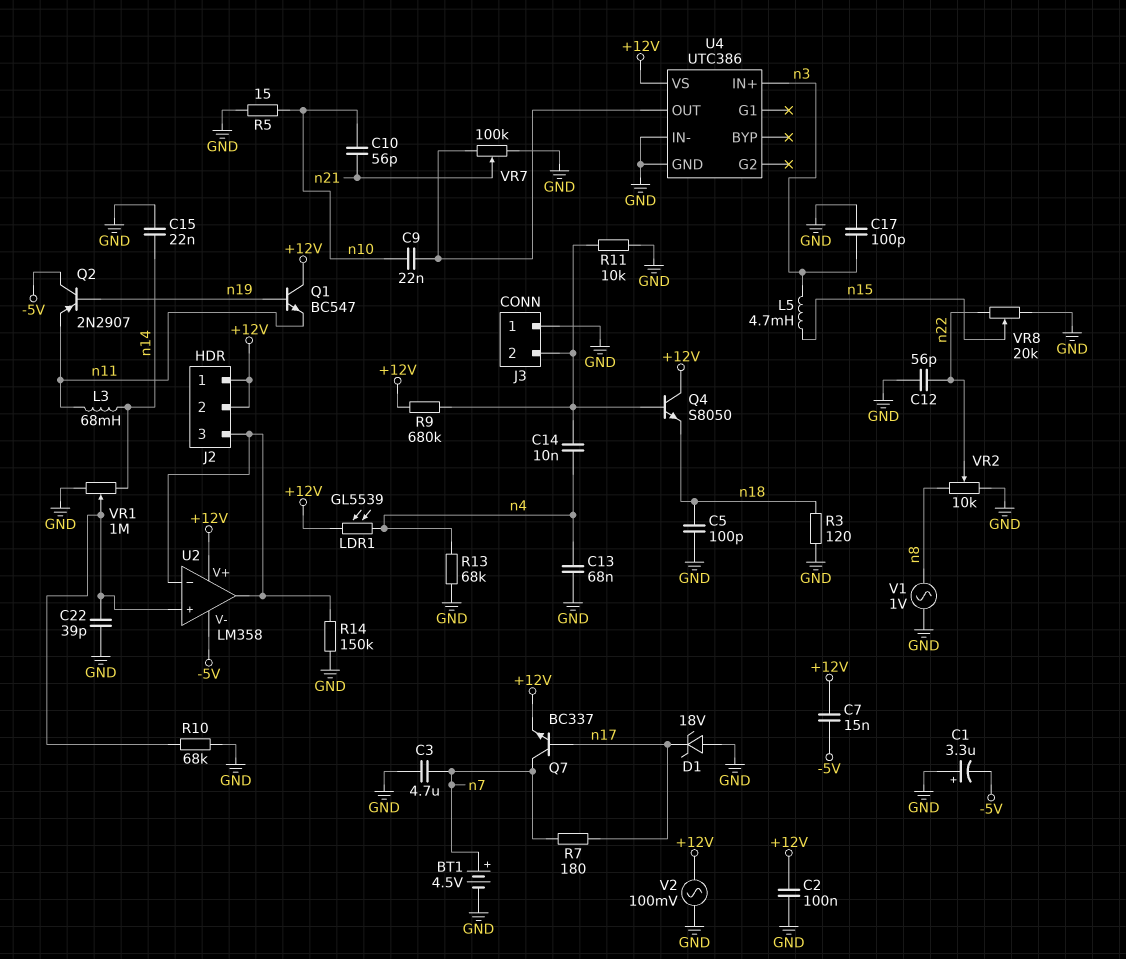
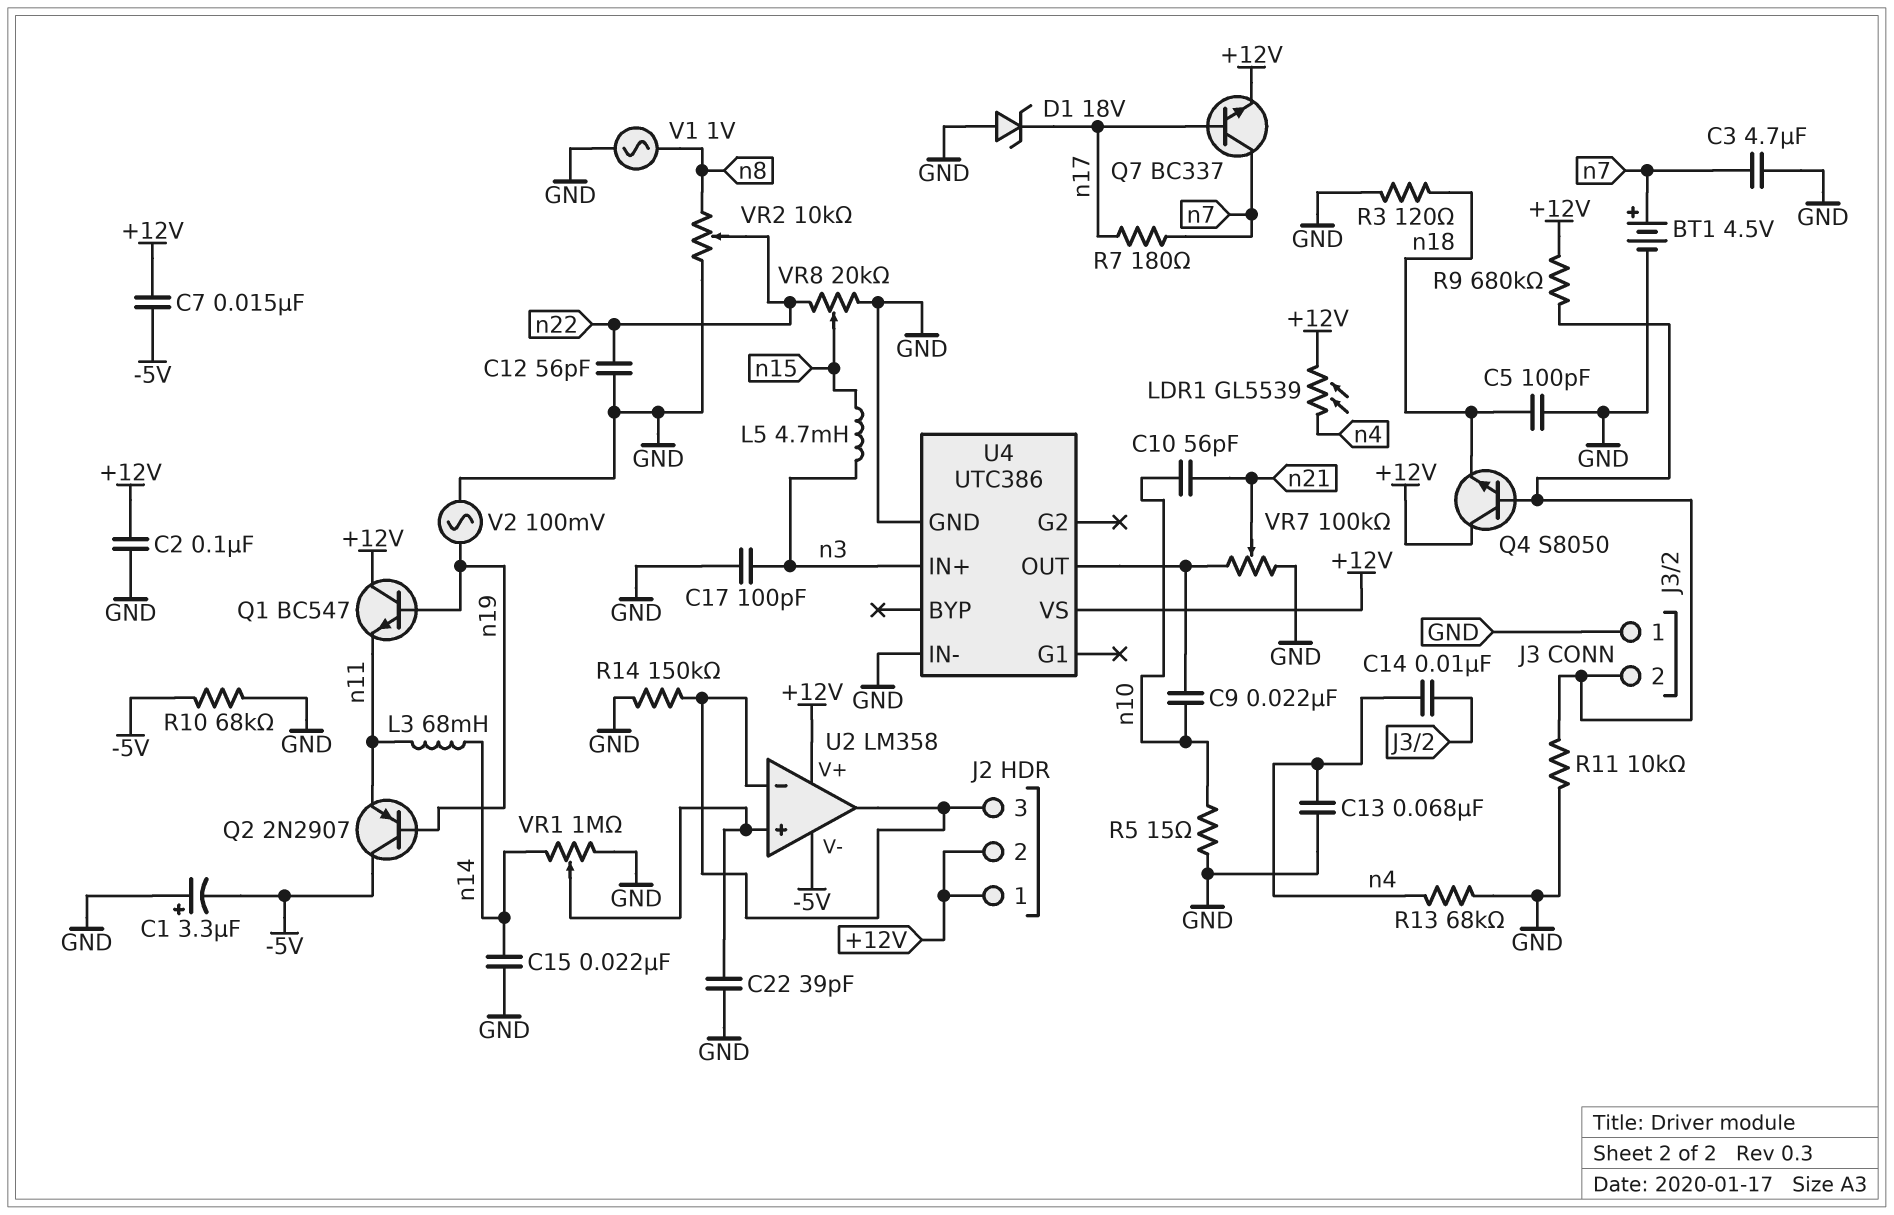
R10: 68k (GND, U2/in+) -> 68k (-5V, GND)
V2: AC 100mV (+12V, GND) -> AC 100mV (GND, n19)

